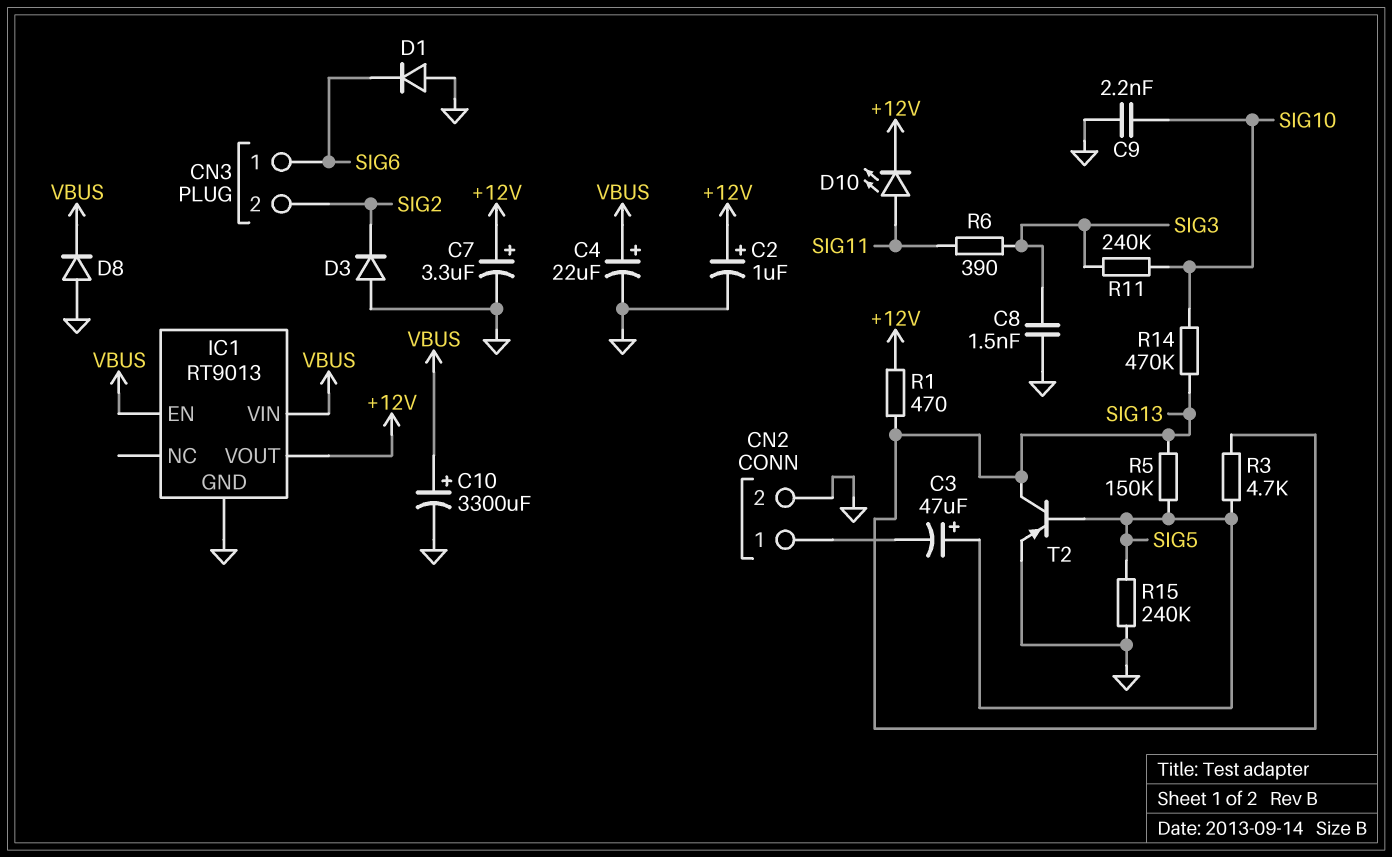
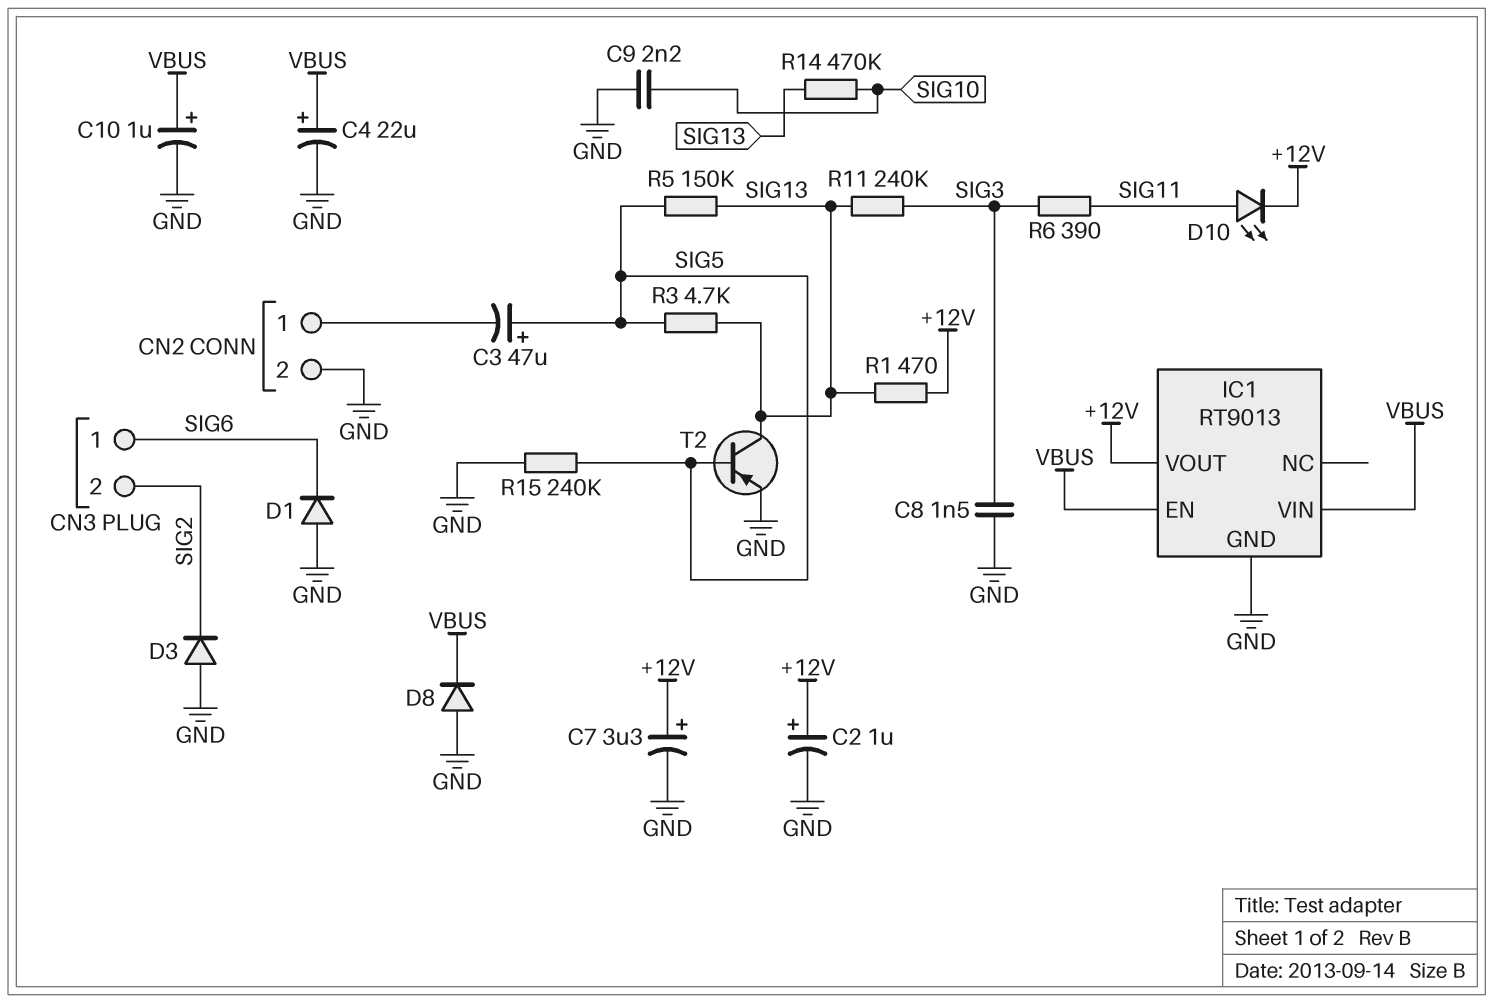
C10: 3300uF (plus VBUS, minus GND) -> 1uF (plus VBUS, minus GND)
R11: 240k (SIG3, SIG10) -> 240k (SIG3, SIG13)

